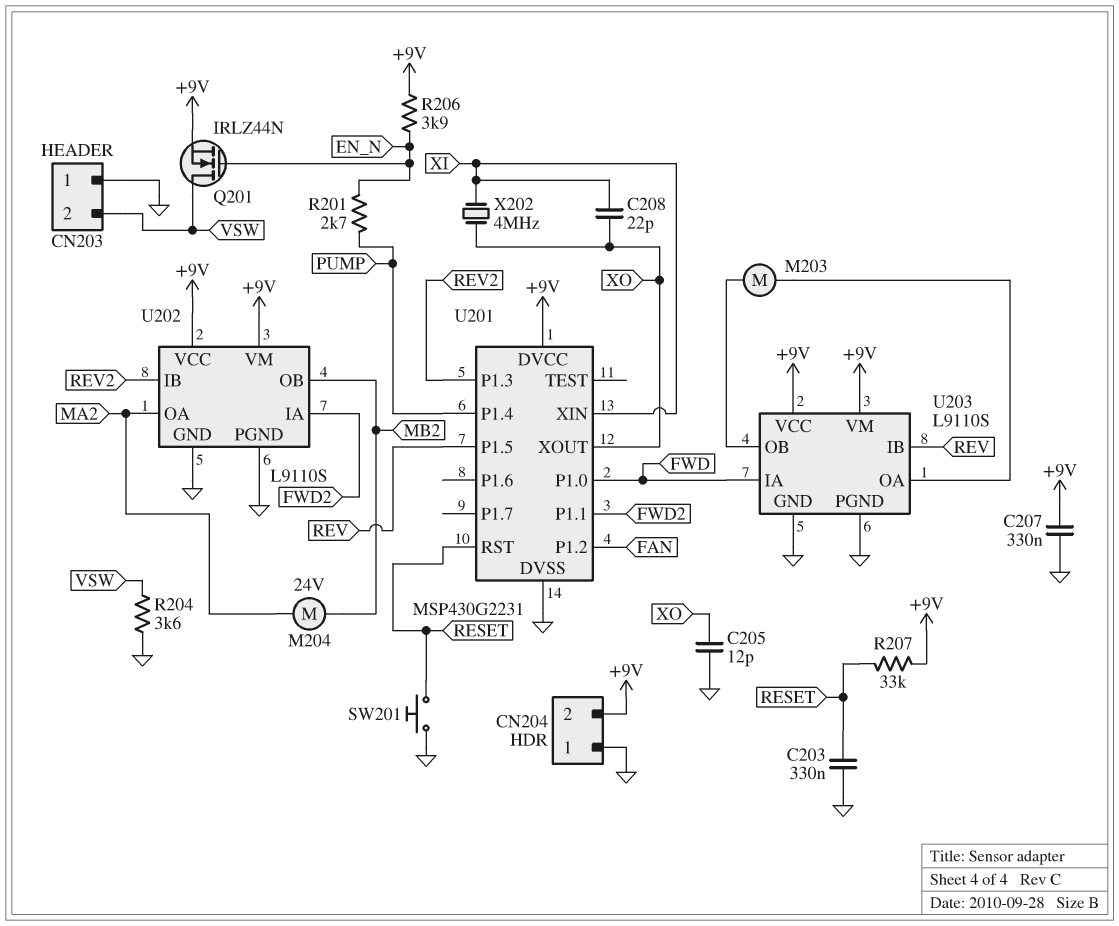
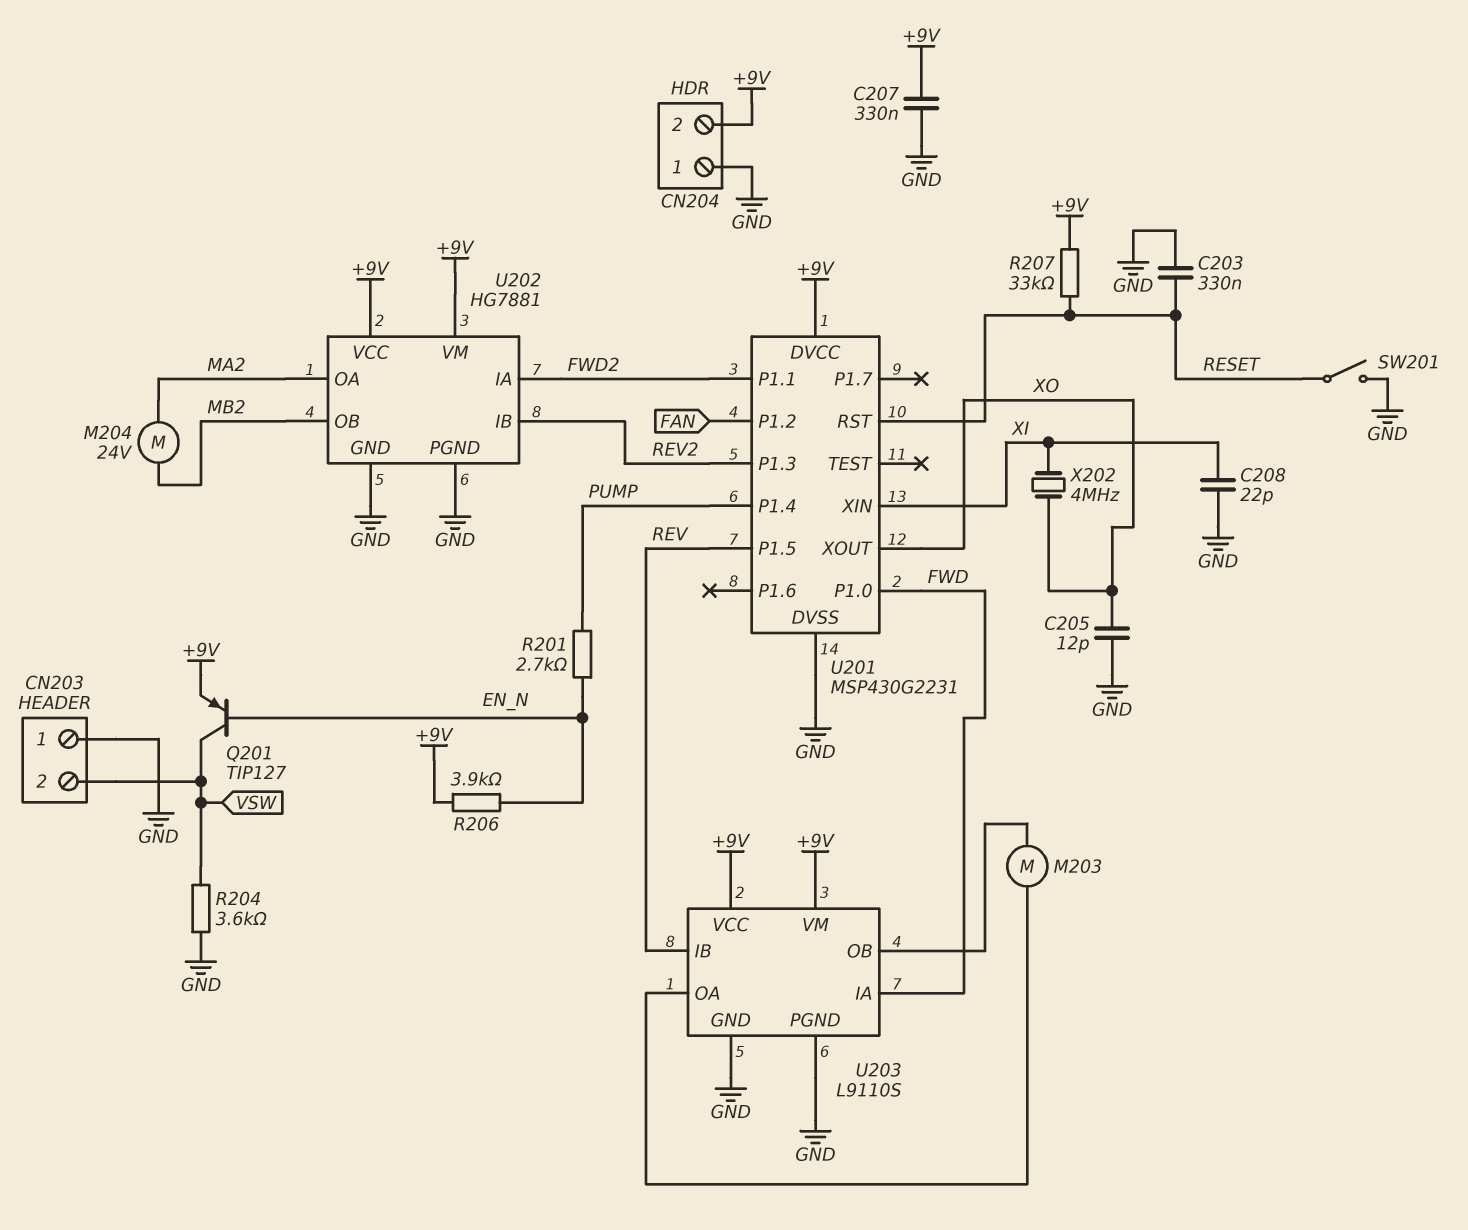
C208: 22pF (XI, XO) -> 22pF (GND, XI)
Q201: NMOS IRLZ44N (G EN_N, D VSW, S +9V) -> PNP TIP127 (B EN_N, C VSW, E +9V)
SW201: button (GND, RESET) -> switch (GND, RESET)
U202: L9110S -> HG7881

